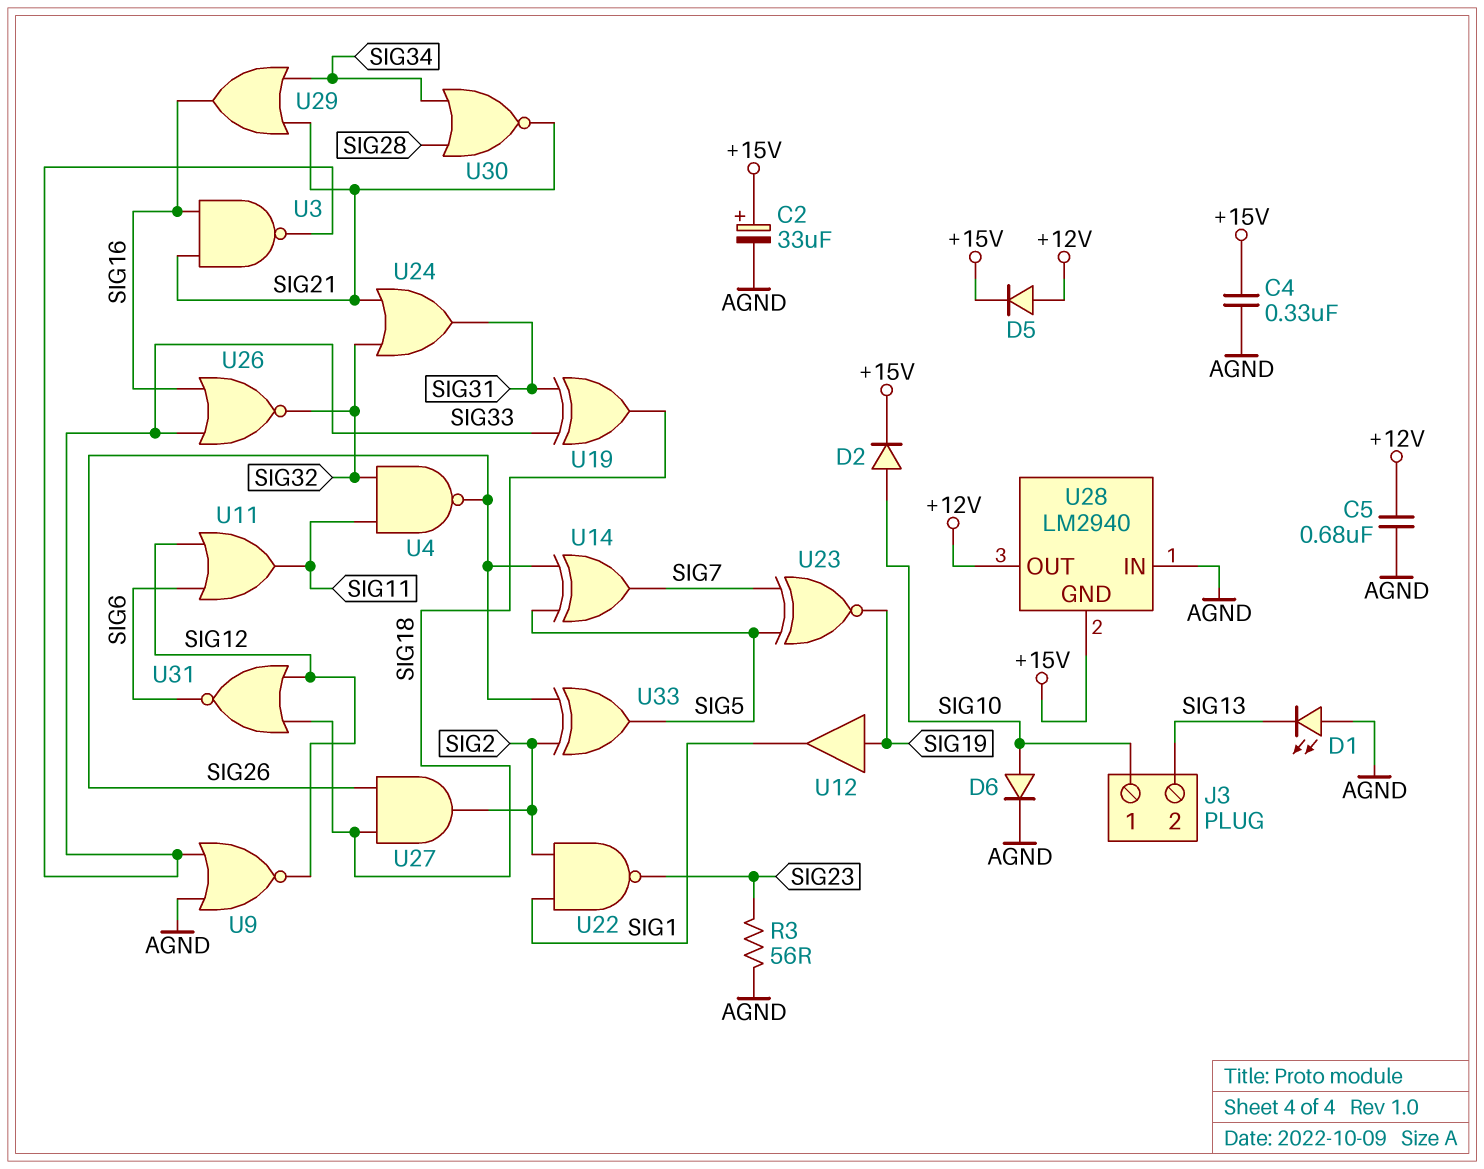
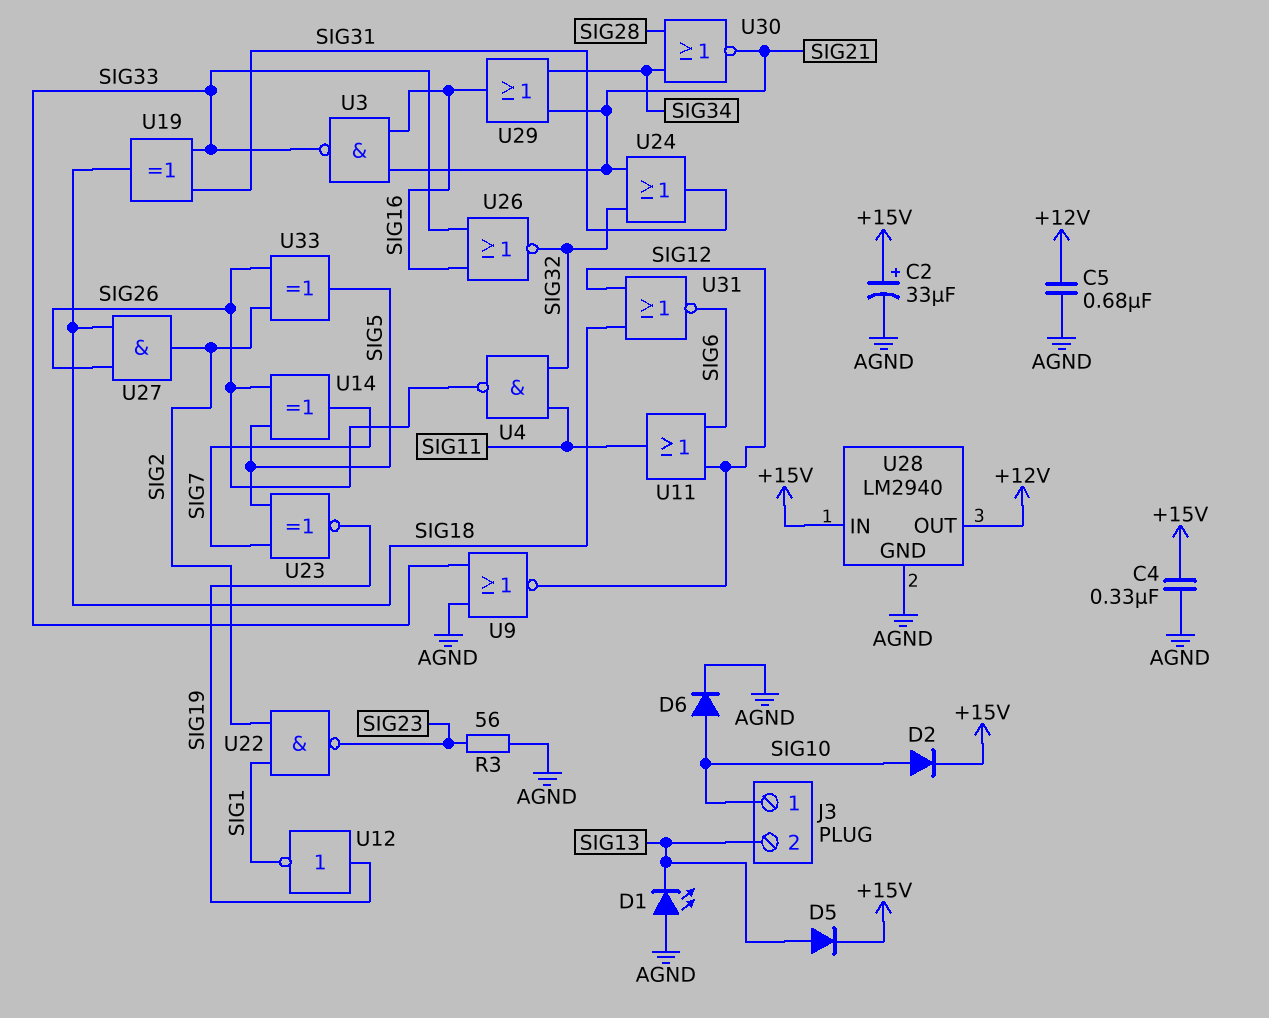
D5: diode (A +12V, K +15V) -> diode (A SIG13, K +15V)
U12: buffer (in SIG19, out SIG1) -> NOT (in SIG19, out SIG1)
U28 pin GND: +15V -> AGND
U28 pin IN: AGND -> +15V

